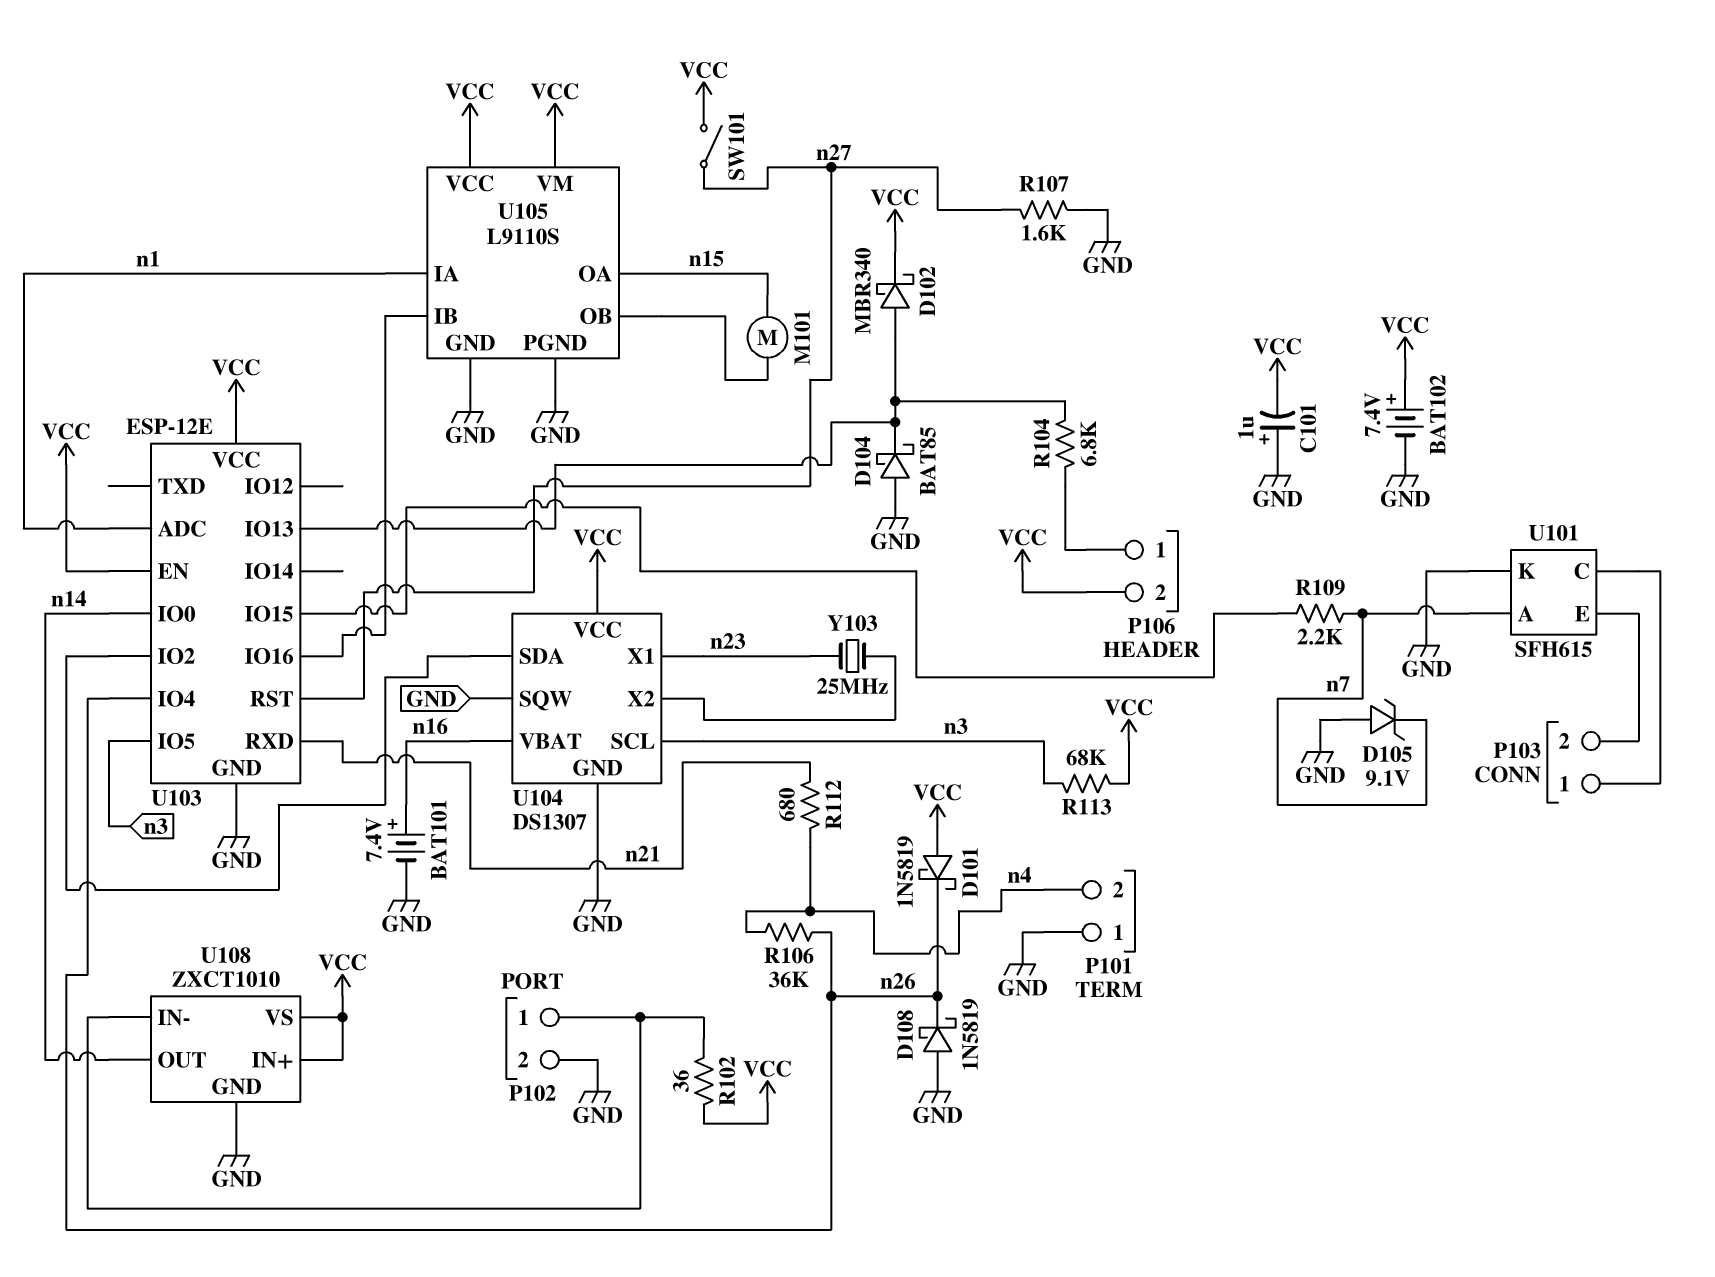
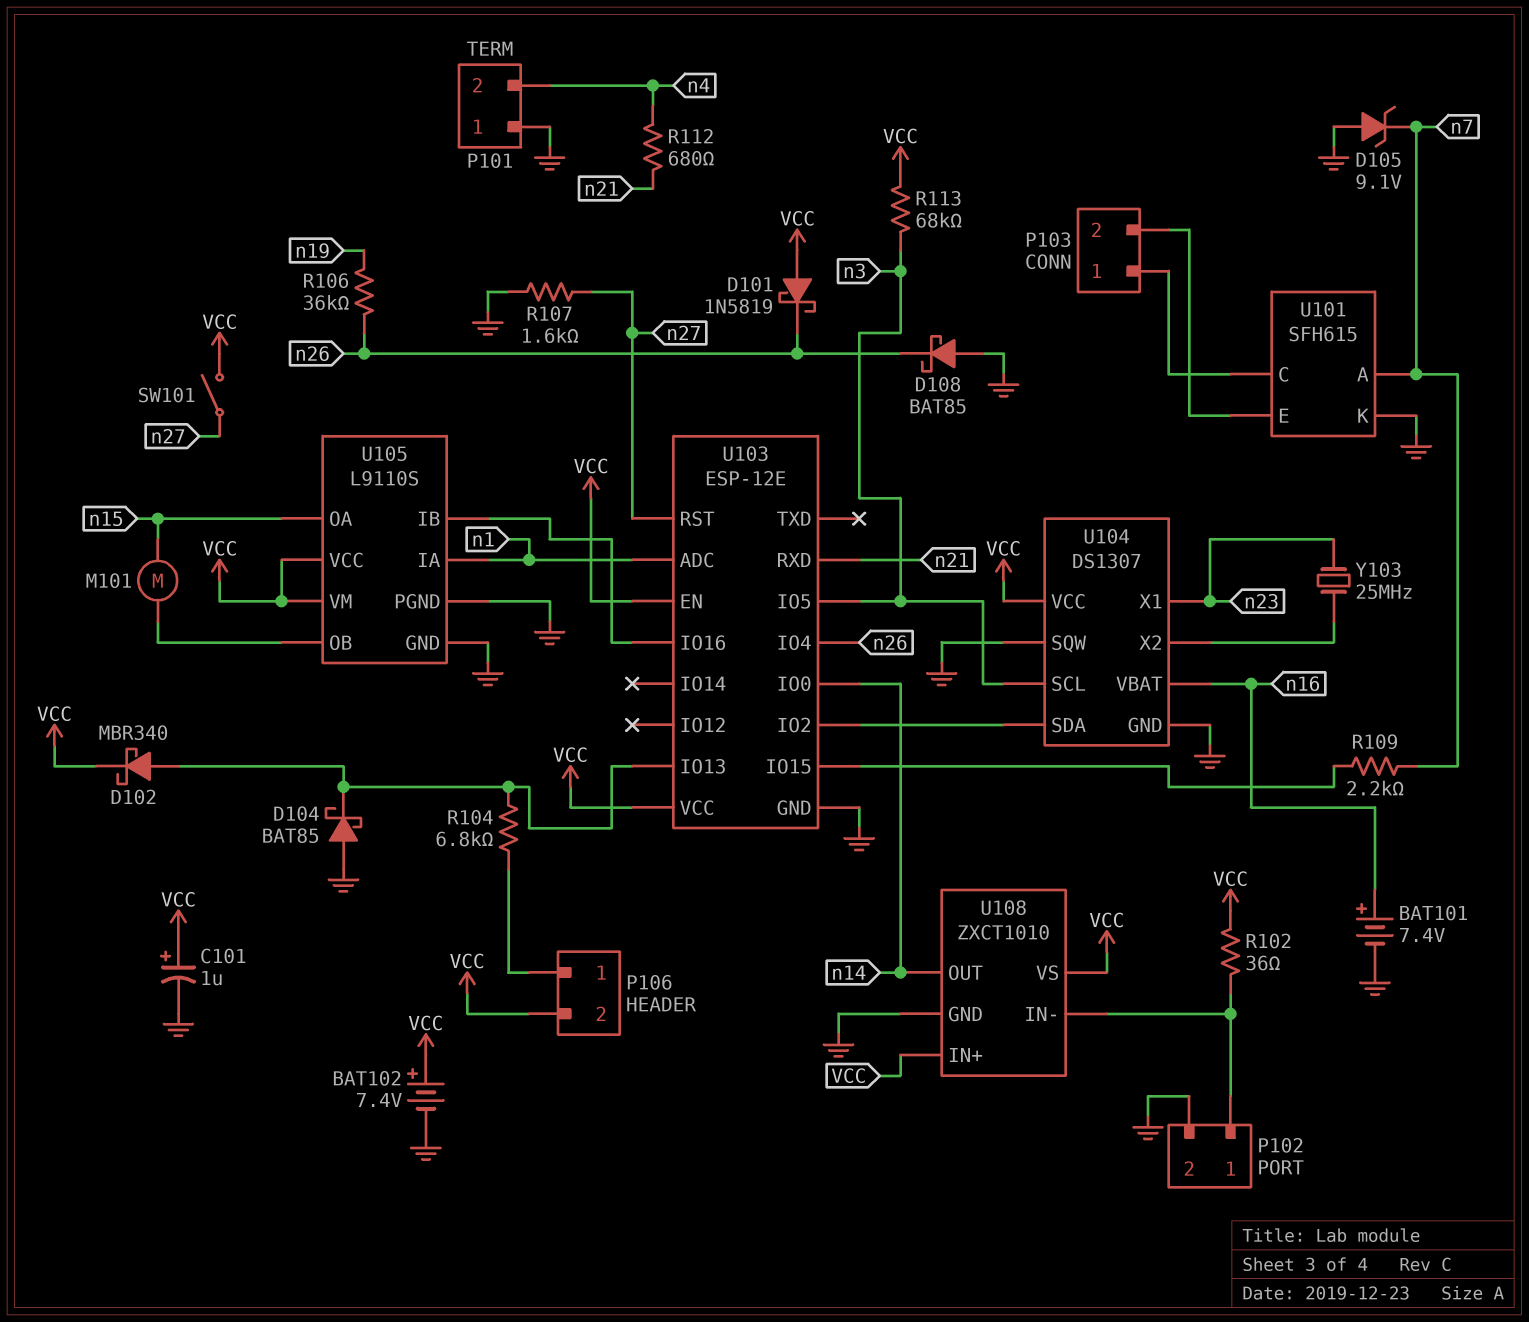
C101: 1uF (plus GND, minus VCC) -> 1uF (plus VCC, minus GND)
D108: schottky 1N5819 (A GND, K n26) -> schottky BAT85 (A GND, K n26)
R106: 36k (n4, n26) -> 36k (n19, n26)

